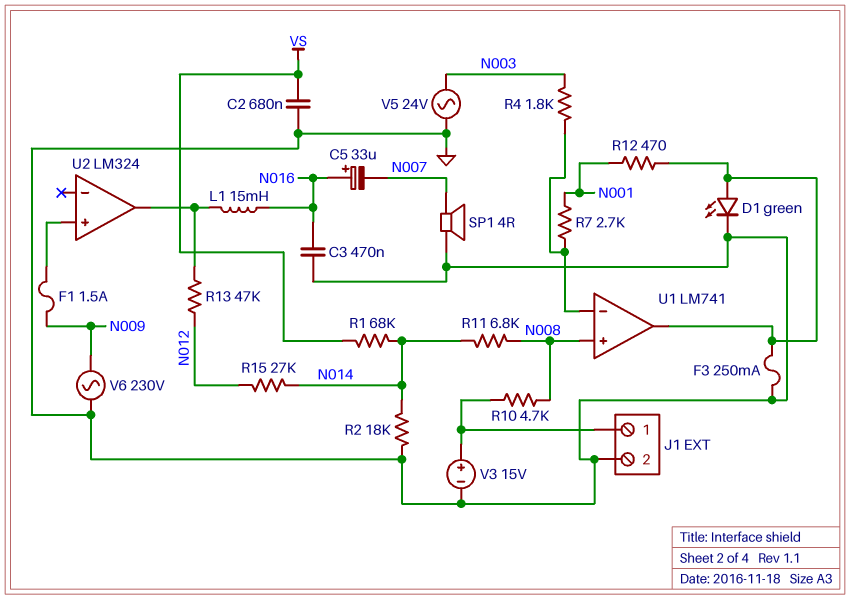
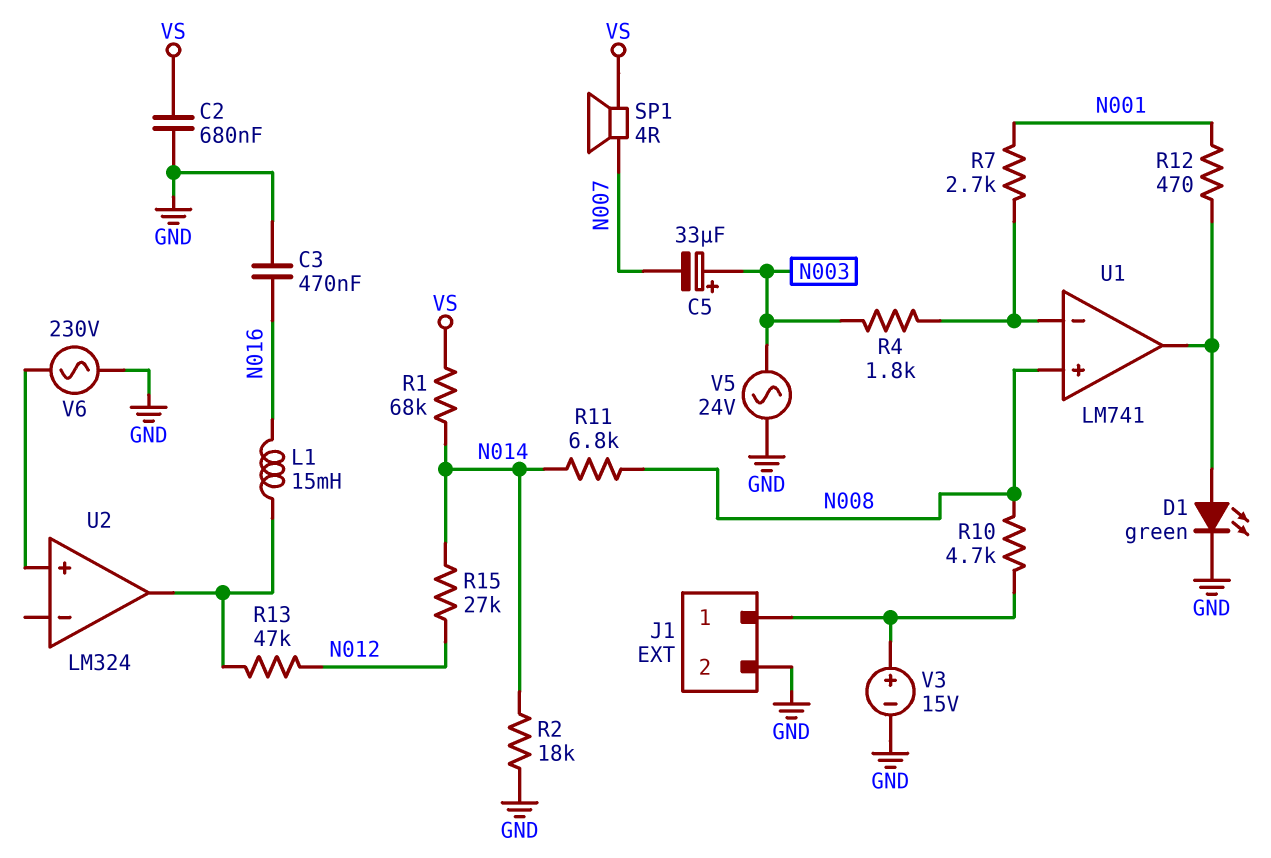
C5: 33uF (plus N016, minus N007) -> 33uF (plus N003, minus N007)
F1: 1.5A (N009, U2/in+) -> none
F3: 250mA (GND, U1/out) -> none
SP1: speaker 4R (GND, N007) -> speaker 4R (N007, VS)
V6: AC 230V (GND, N009) -> AC 230V (GND, U2/in+)

